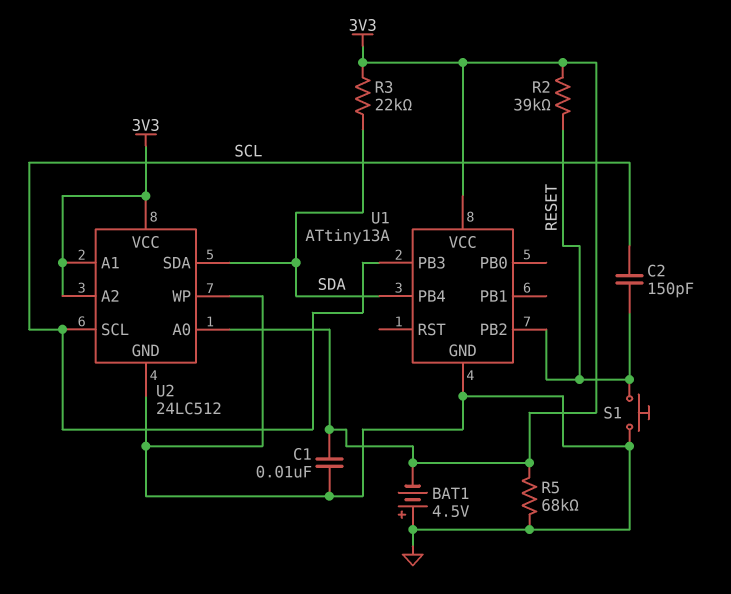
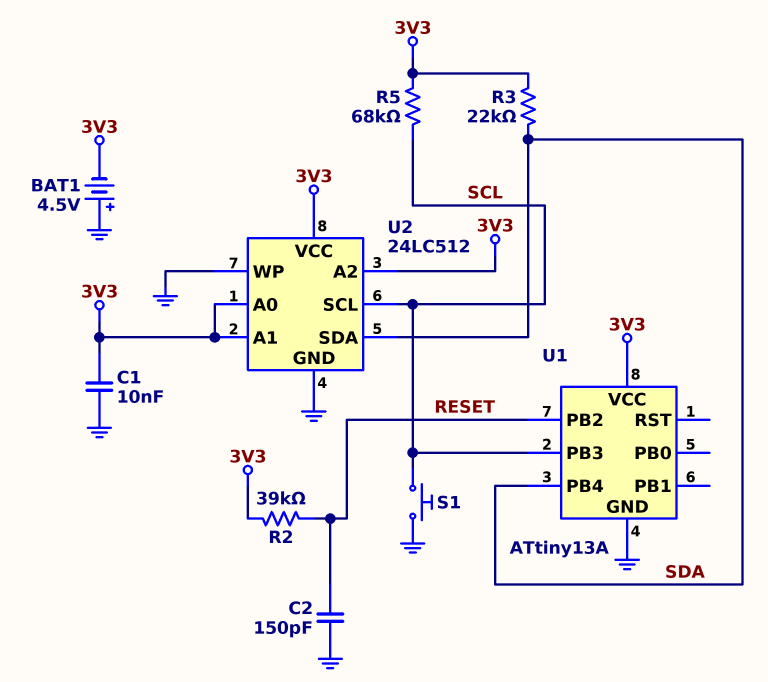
C2: 150pF (RESET, SCL) -> 150pF (GND, RESET)
R5: 68k (3V3, GND) -> 68k (3V3, SCL)
S1: button (GND, RESET) -> button (GND, SCL)

